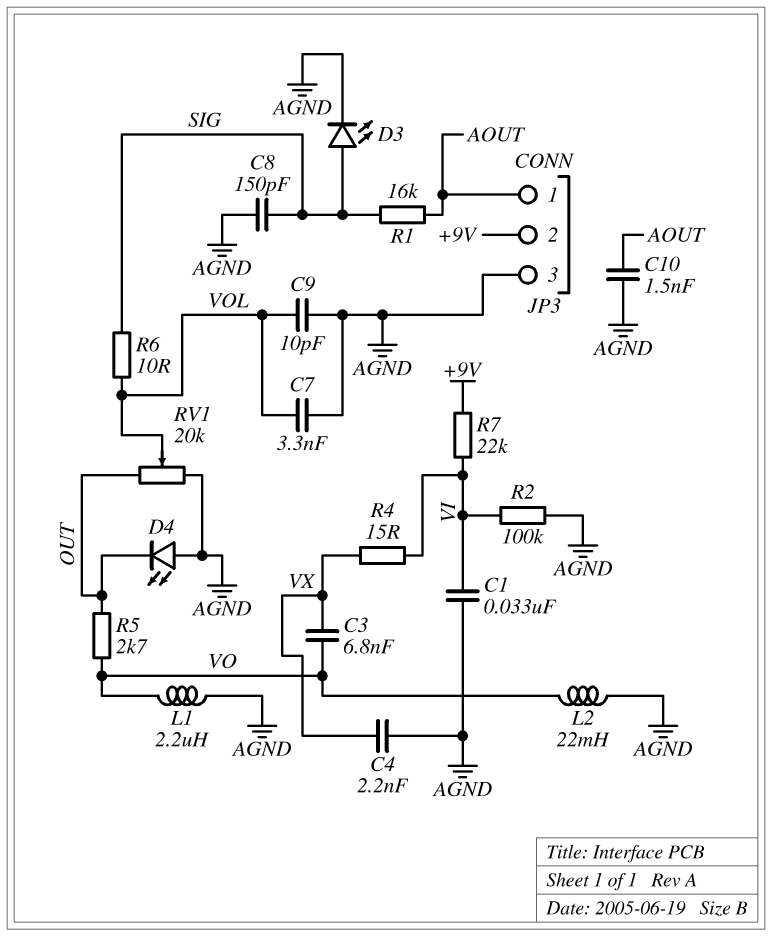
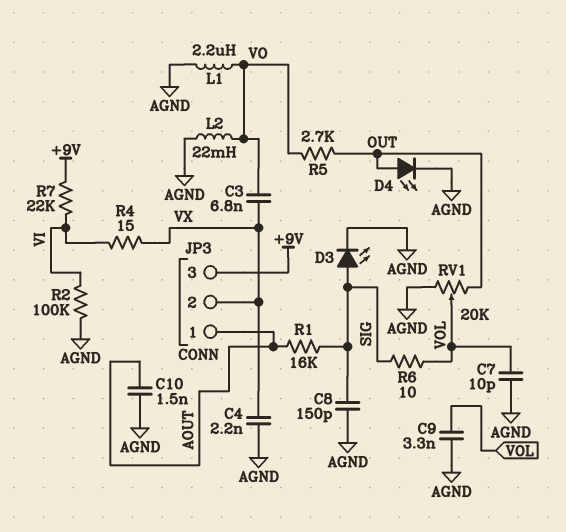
C1: 33nF (AGND, VI) -> none
C7: 3.3nF (AGND, VOL) -> 10pF (AGND, VOL)
C9: 10pF (AGND, VOL) -> 3.3nF (AGND, VOL)
D4: LED (A AGND, K OUT) -> LED (A OUT, K AGND)
JP3 pin 2: +9V -> VX
JP3 pin 3: AGND -> +9V

